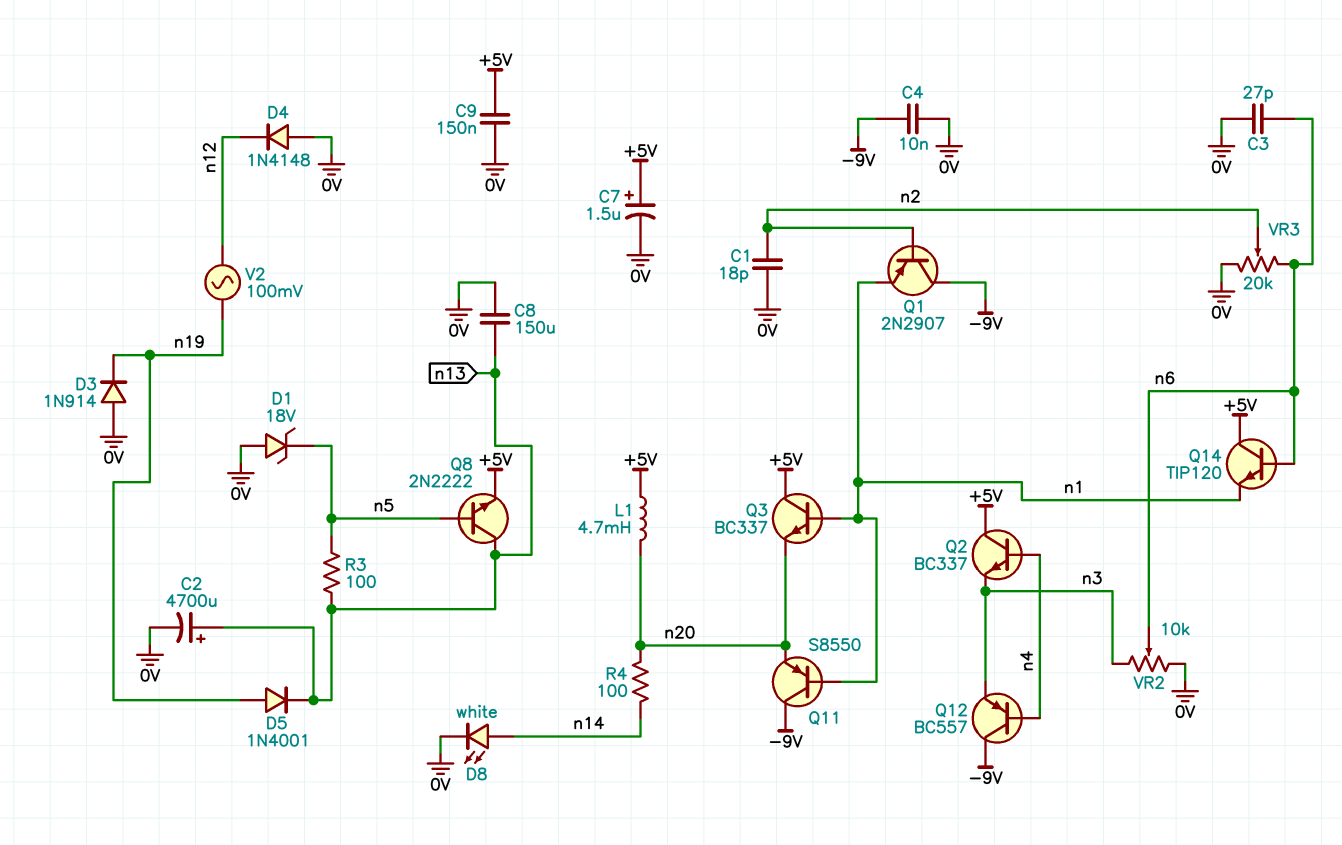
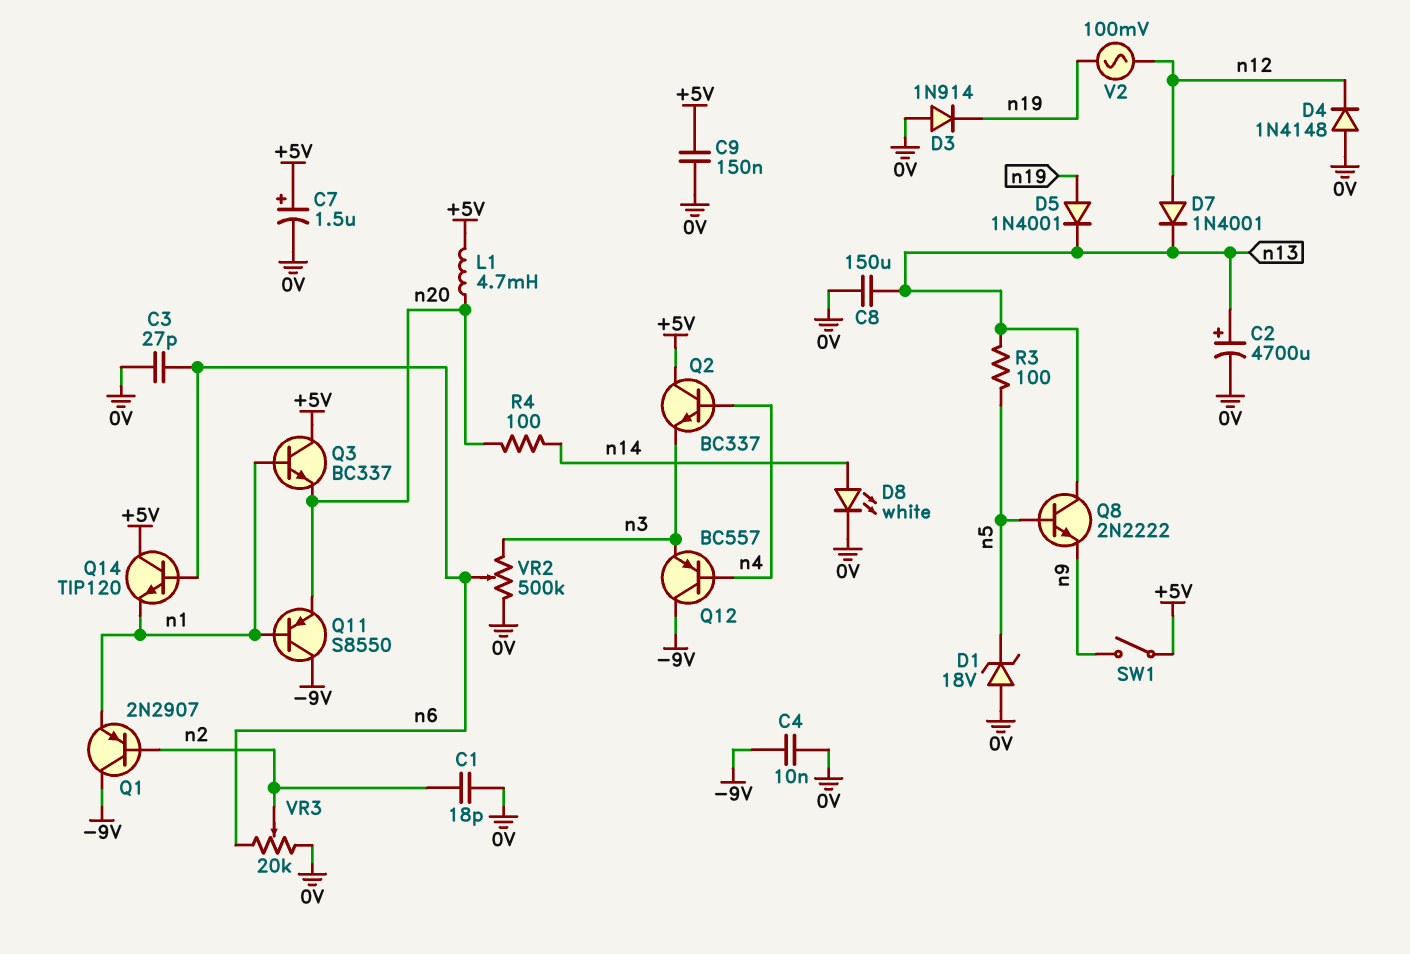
D7: none -> diode 1N4001 (A n12, K n13)
Q8: NPN 2N2222 (B n5, C n13, E +5V) -> NPN 2N2222 (B n5, C n13, E n9)
SW1: none -> switch (+5V, n9)
VR2: 10k (0V, n3, wiper n6) -> 500k (0V, n3, wiper n6)

